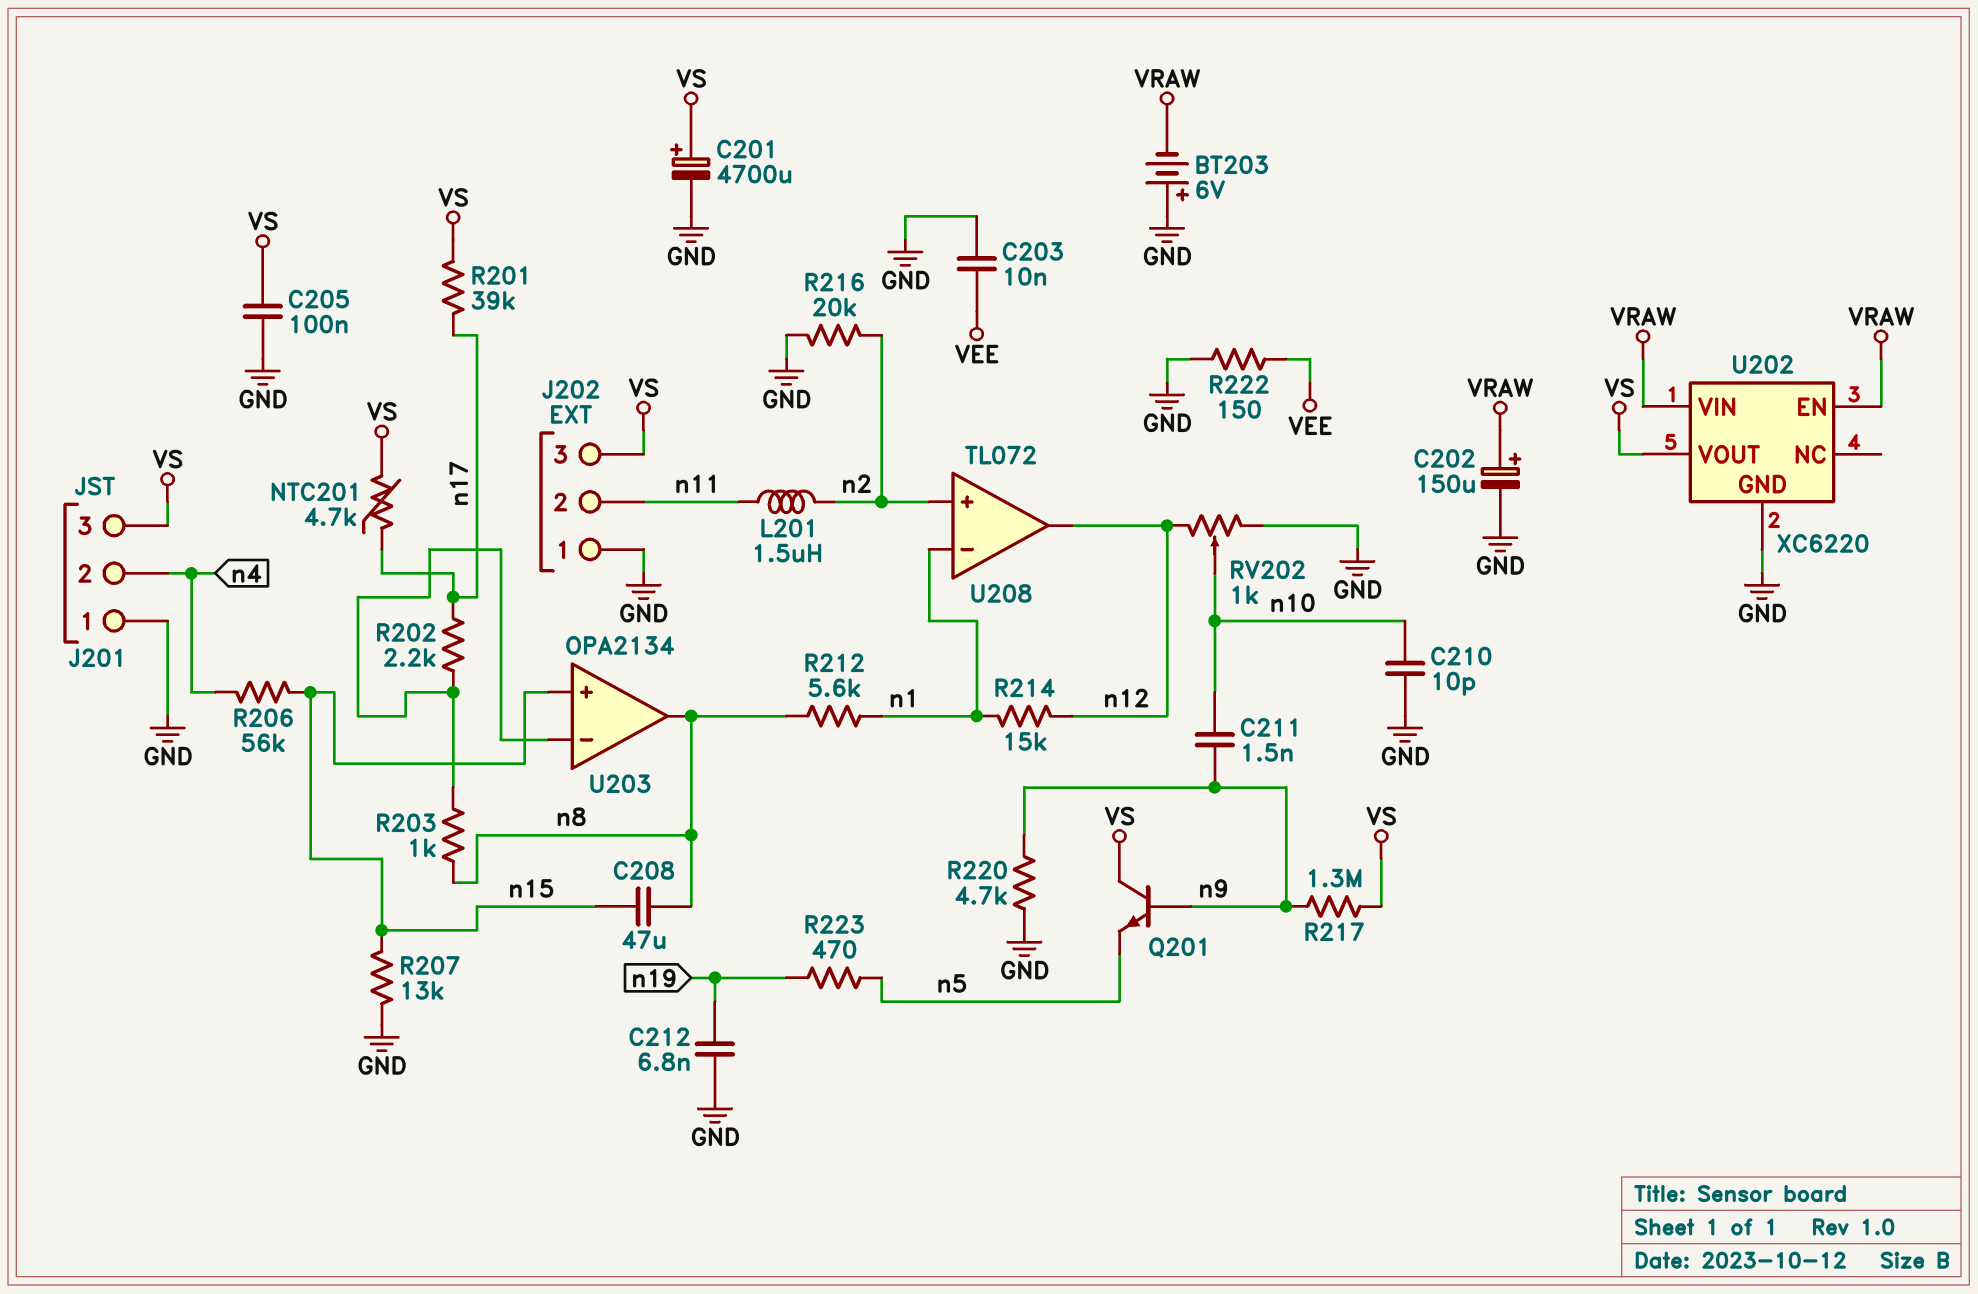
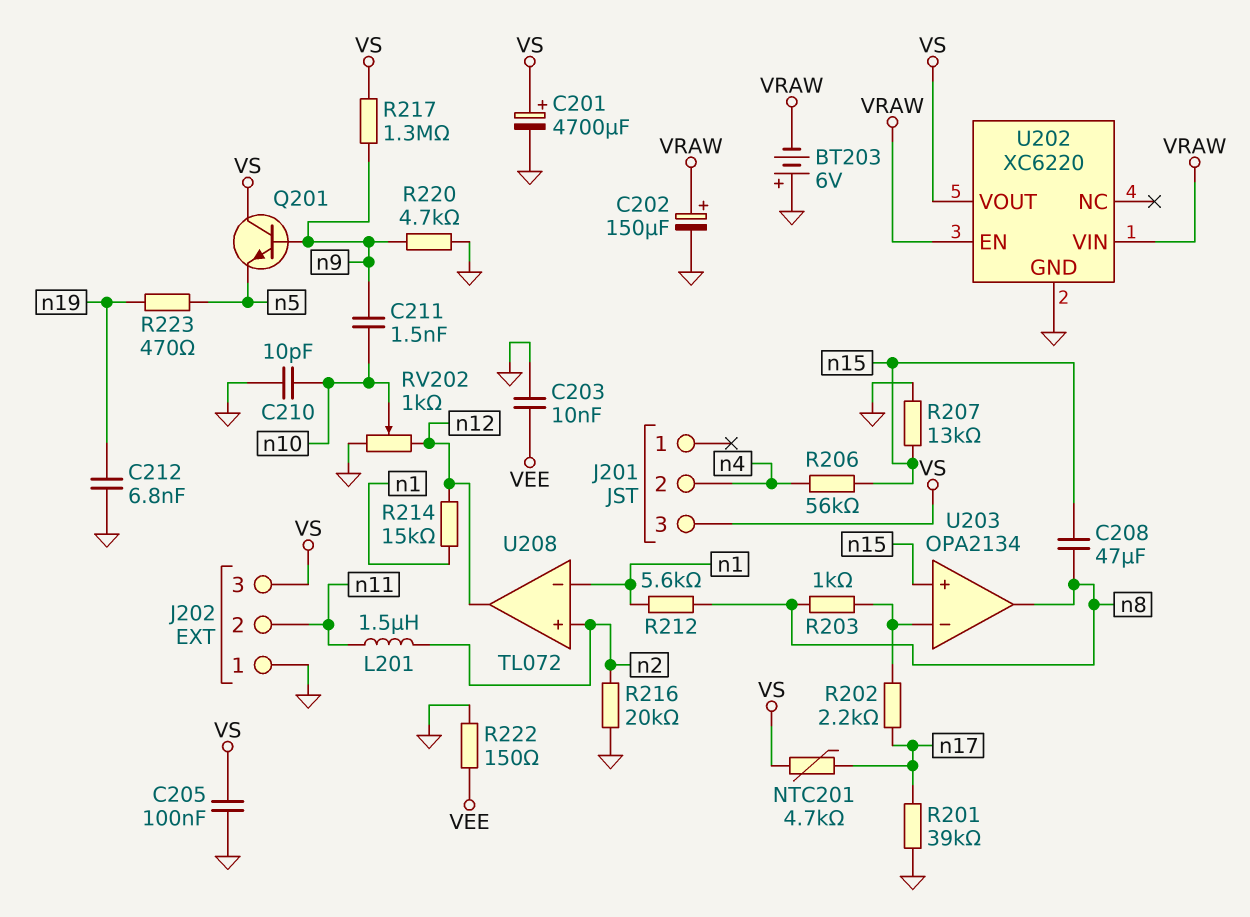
J201 pin 1: GND -> none
R201: 39k (VS, n17) -> 39k (GND, n17)

